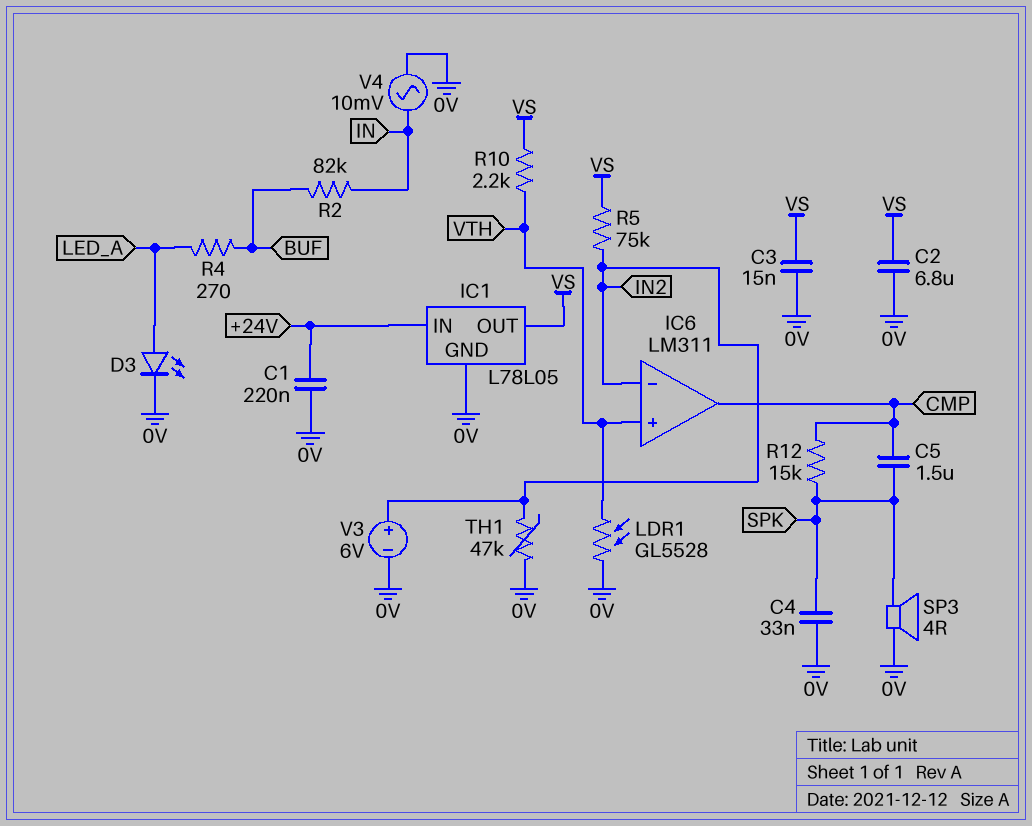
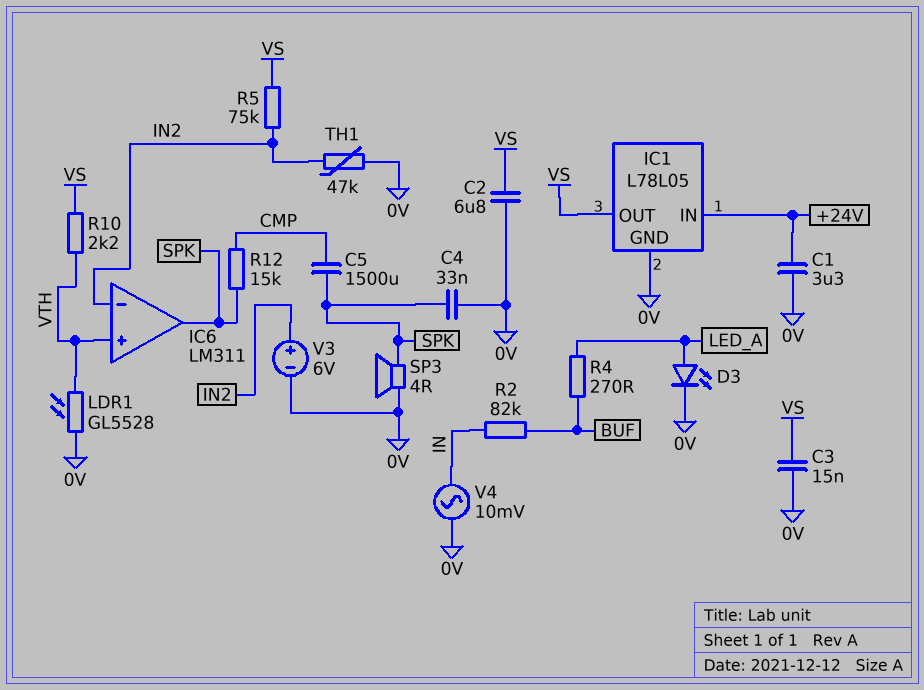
C1: 220nF (+24V, 0V) -> 3.3uF (+24V, 0V)
C5: 1.5uF (CMP, SPK) -> 1500uF (CMP, SPK)
IC6 pin out: CMP -> SPK

